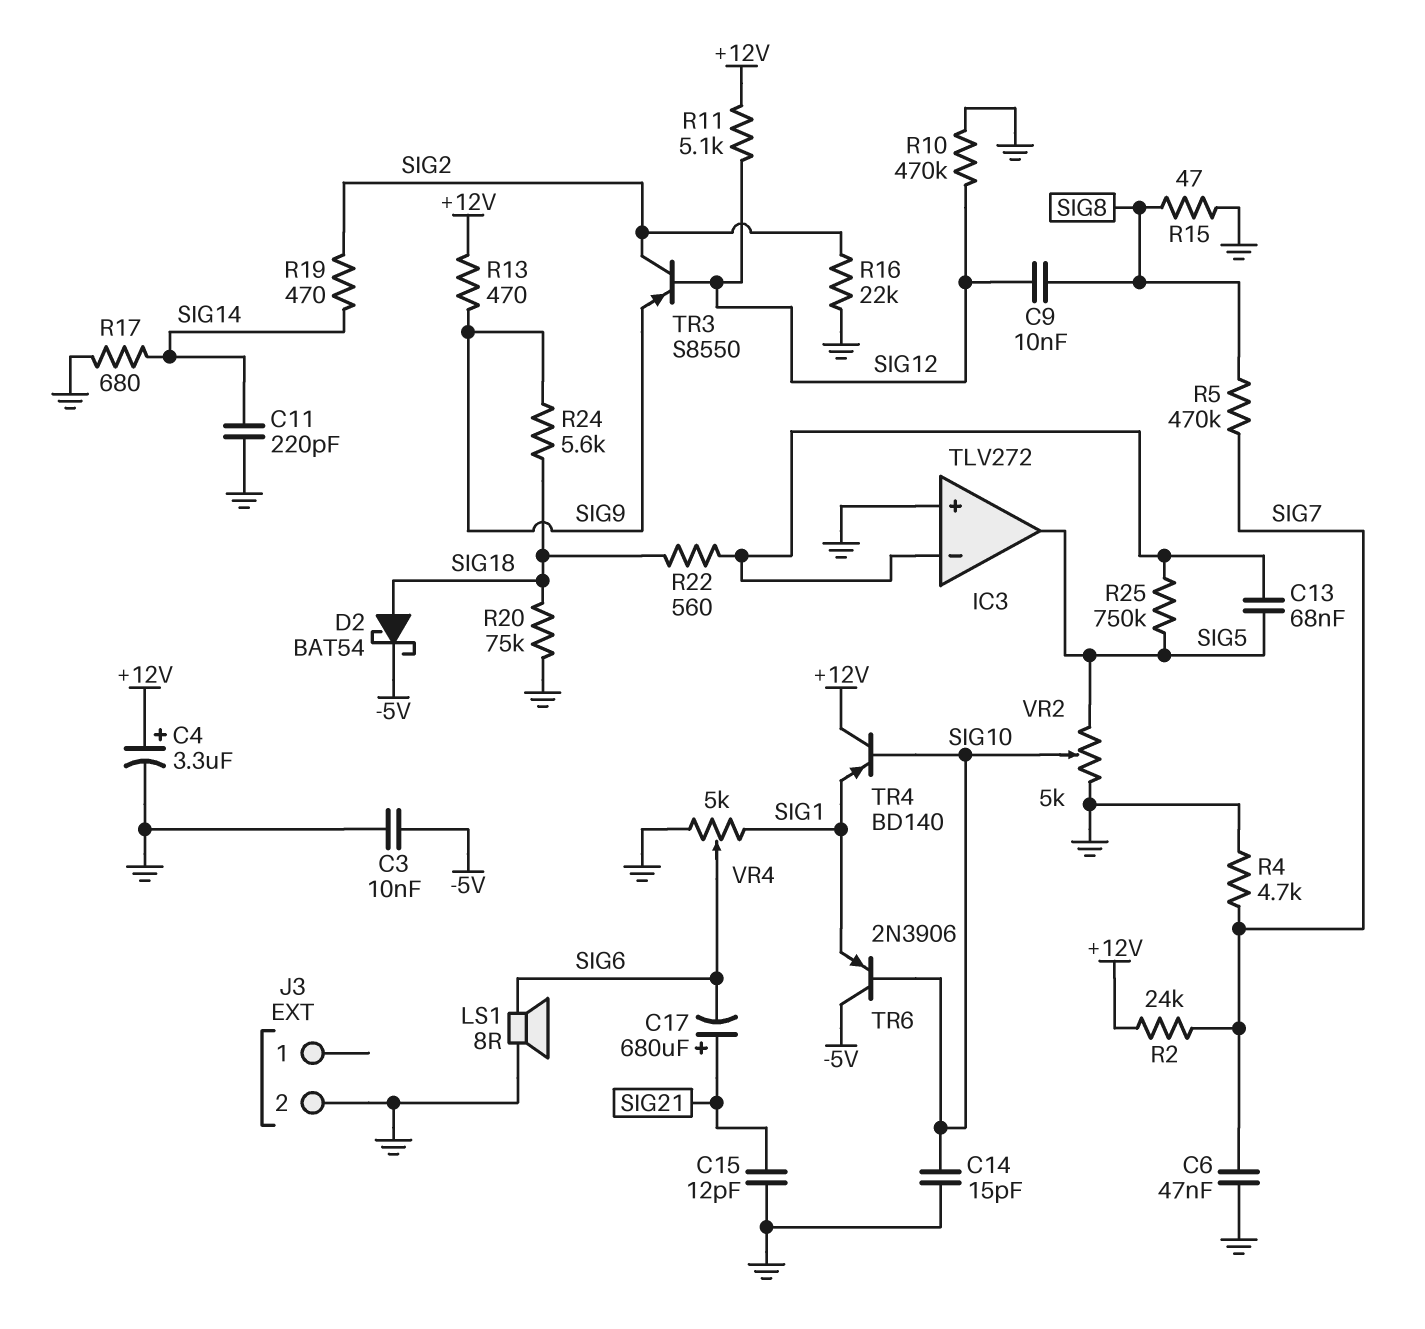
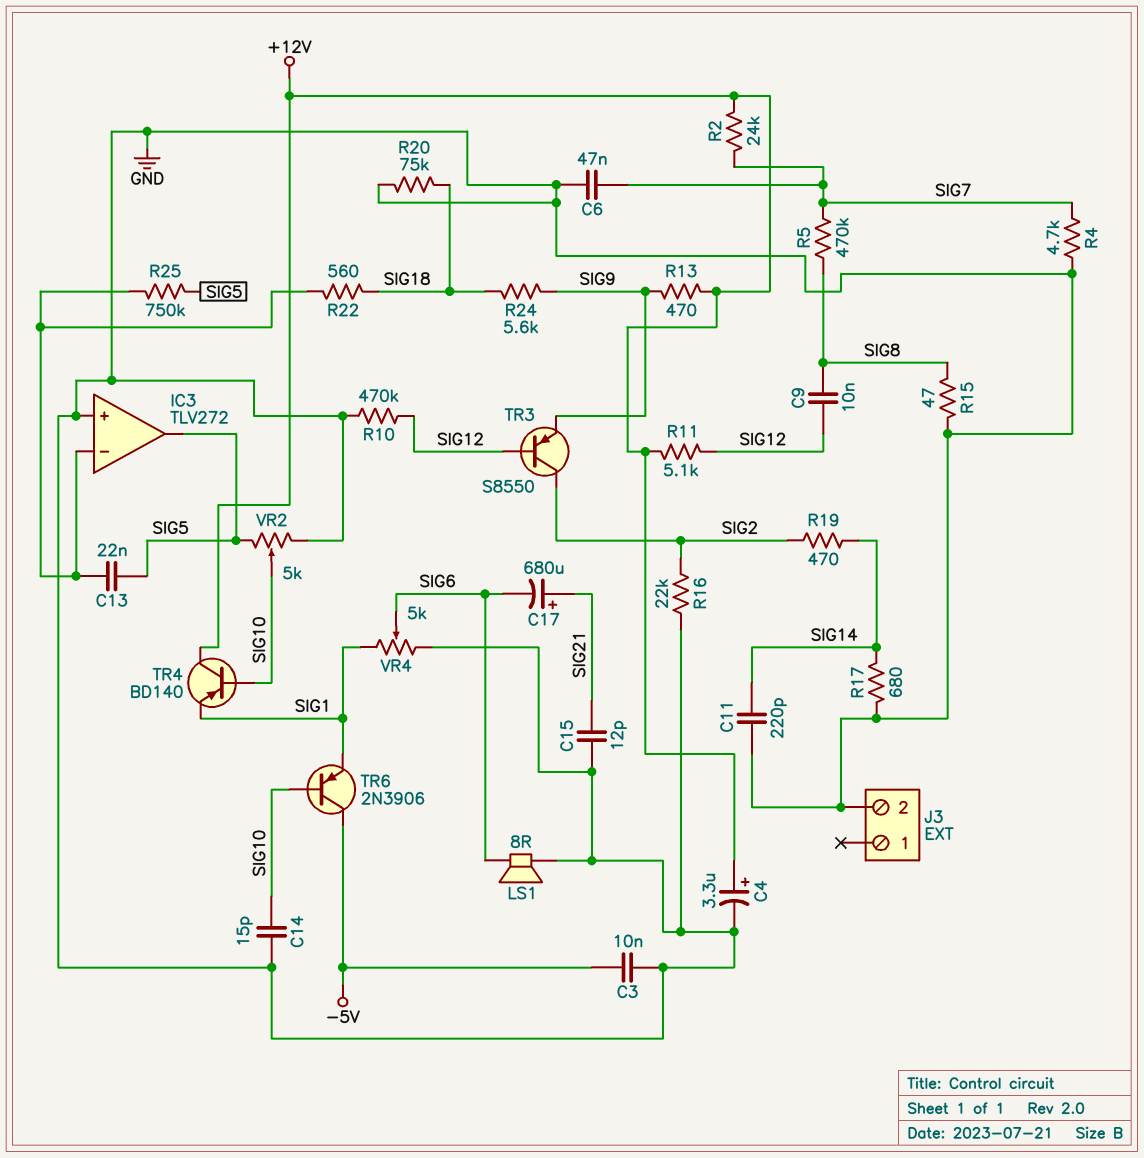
C13: 68nF (IC3/in-, SIG5) -> 22nF (IC3/in-, SIG5)
D2: schottky BAT54 (A SIG18, K -5V) -> none

